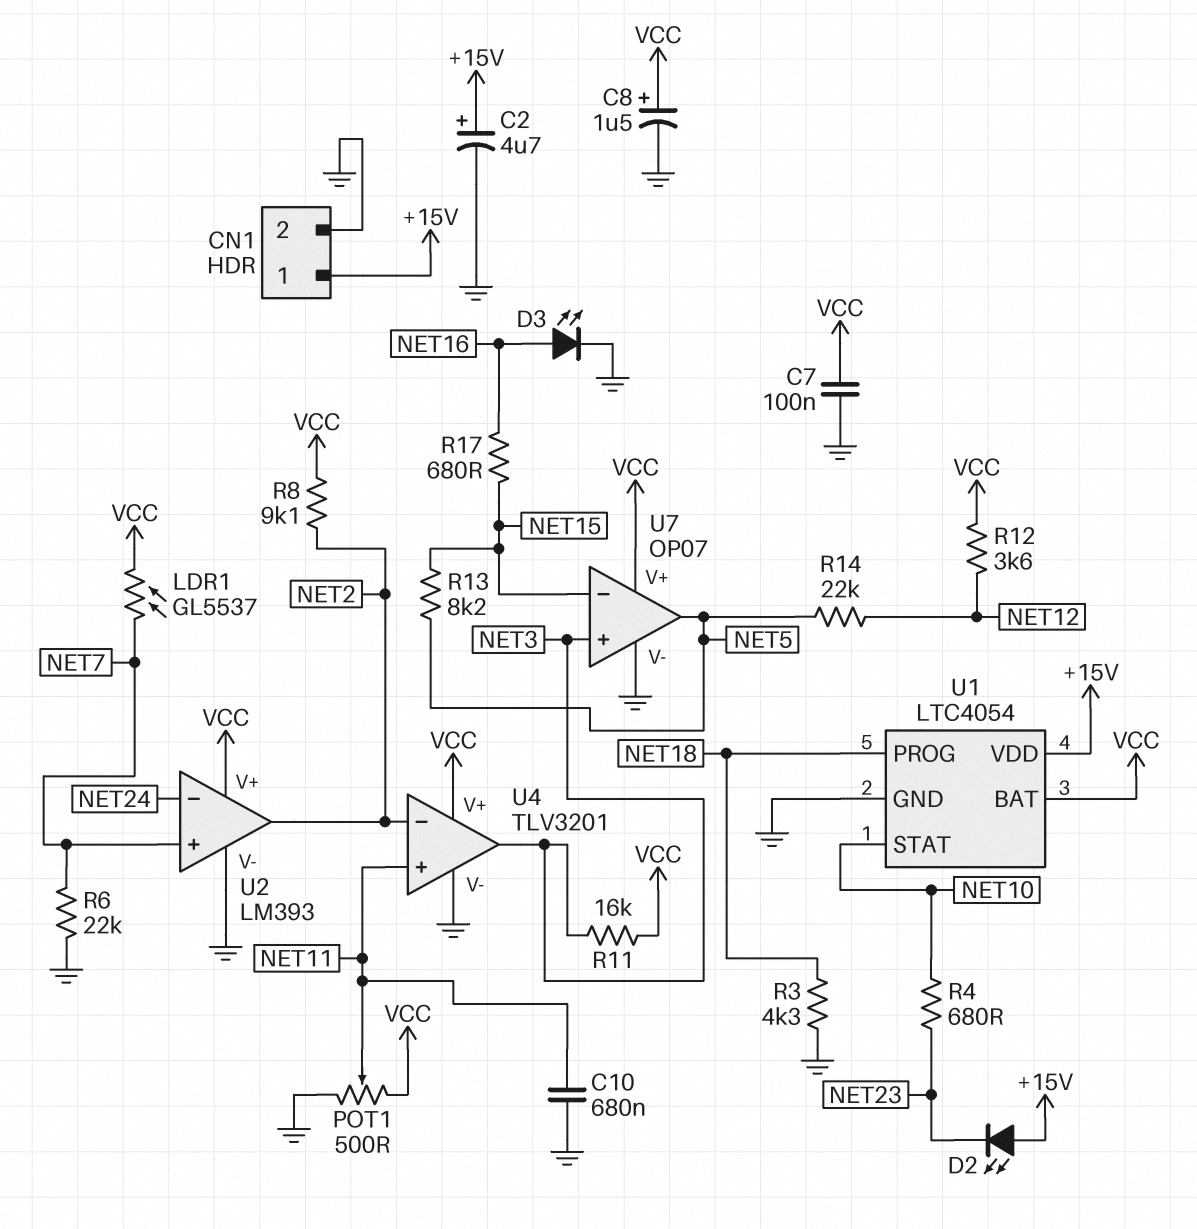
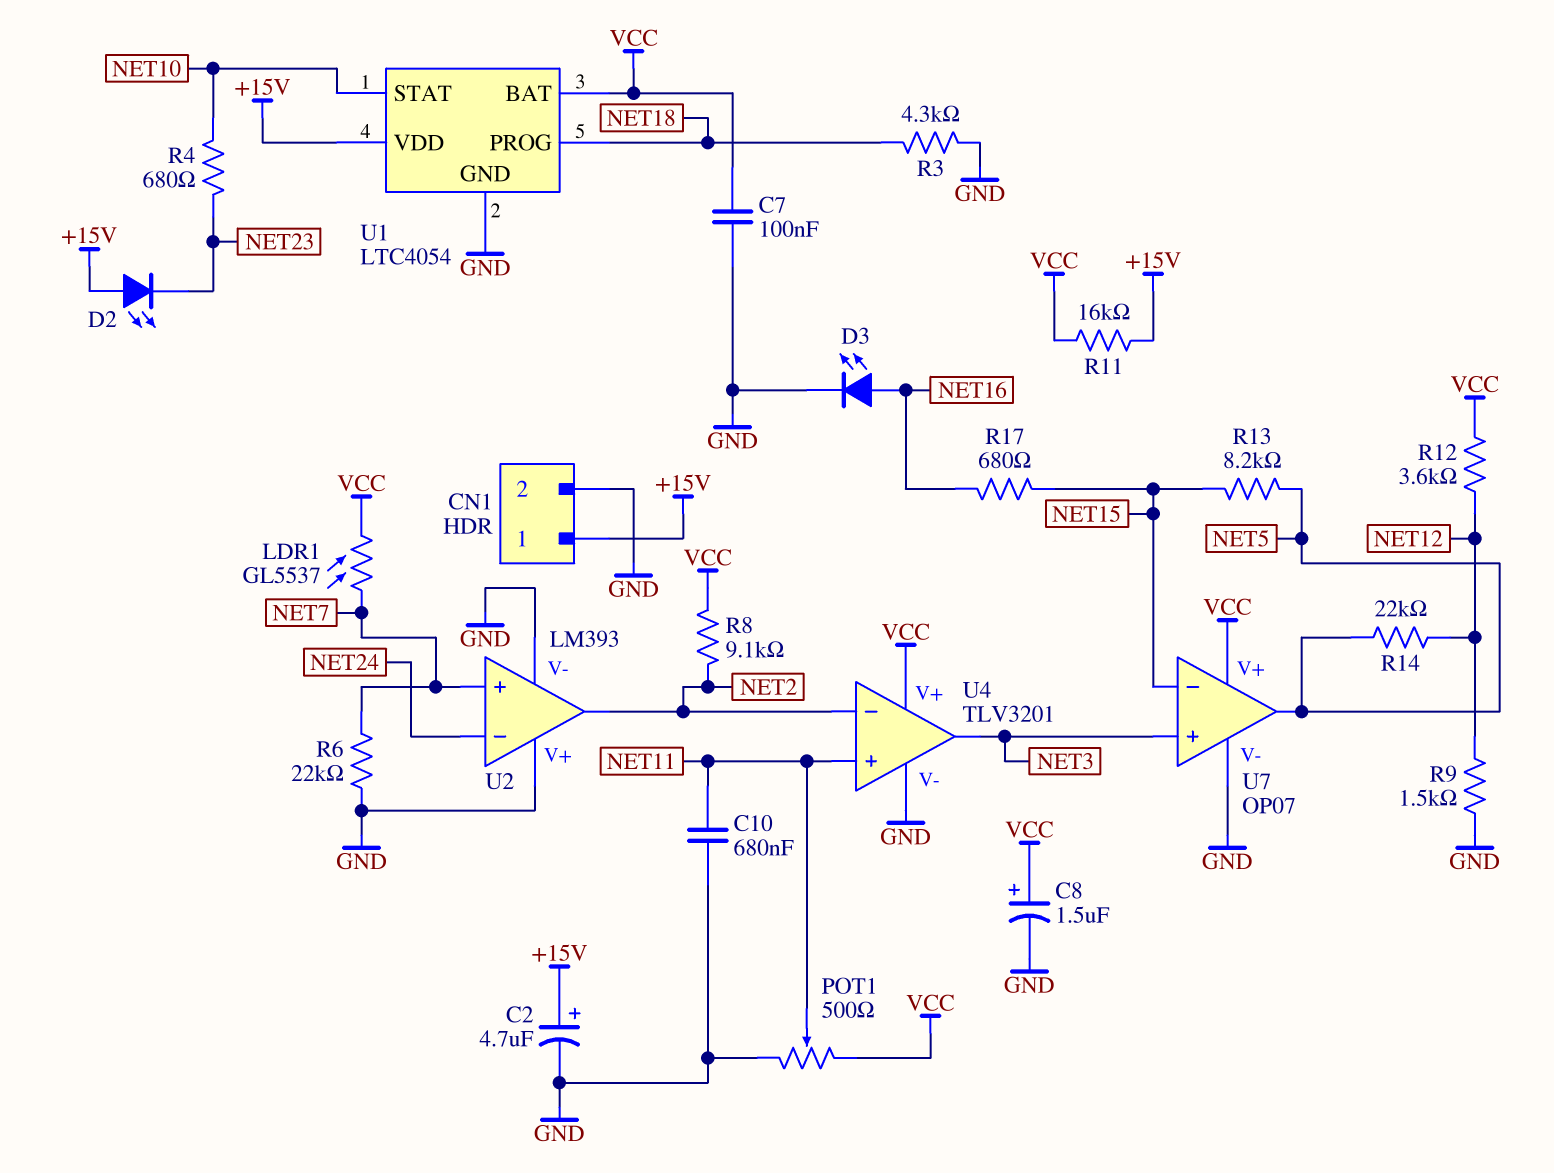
R9: none -> 1.5k (GND, NET12)
R11: 16k (NET3, VCC) -> 16k (+15V, VCC)
U2 pin V+: VCC -> GND

